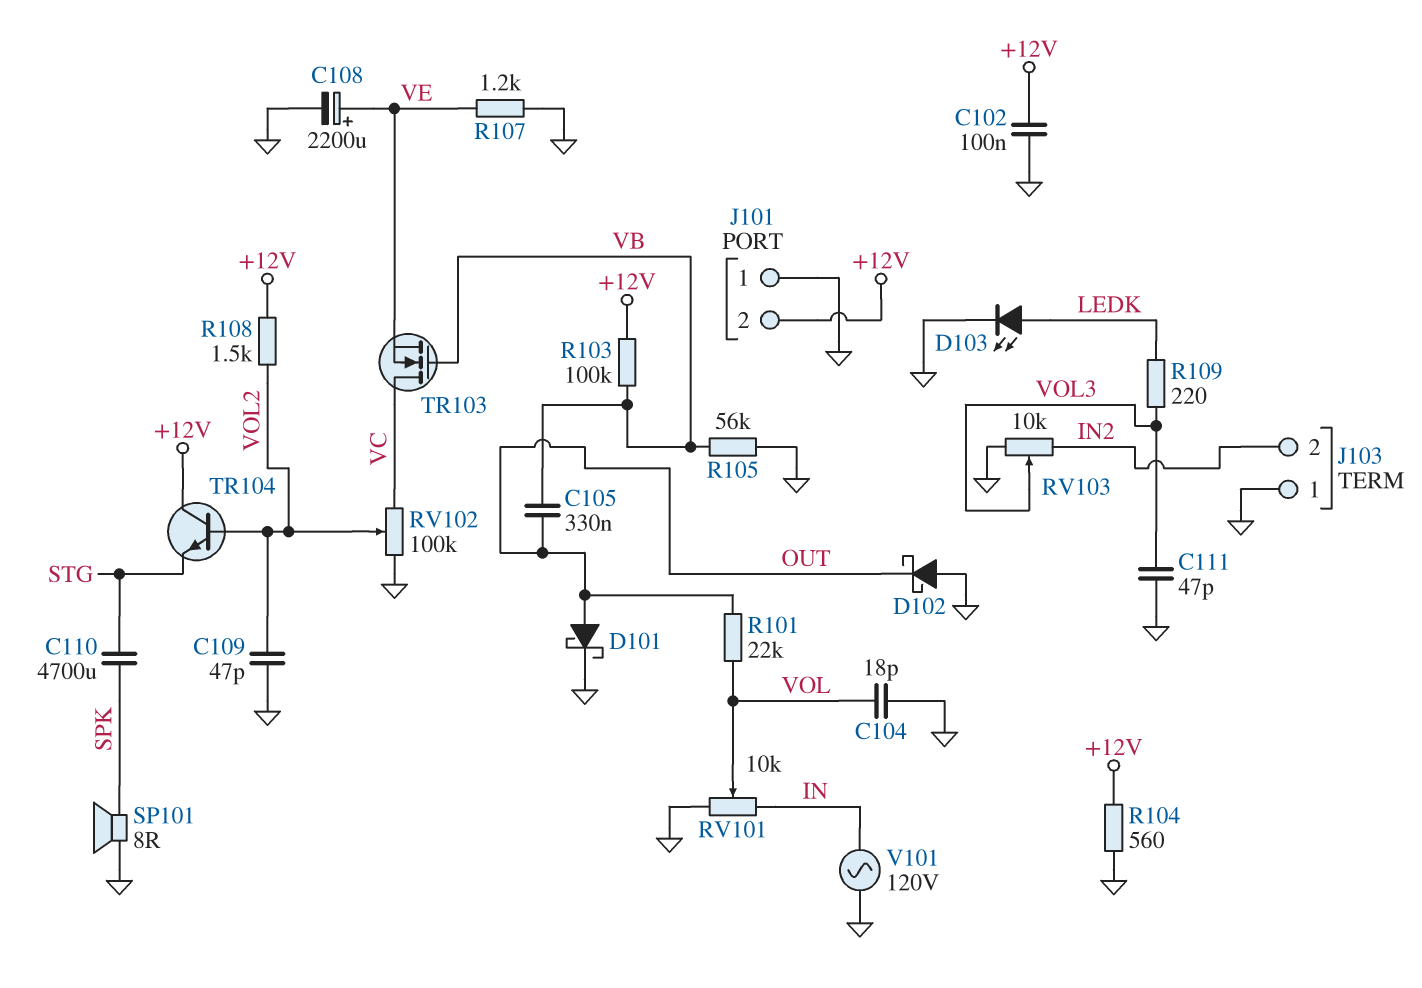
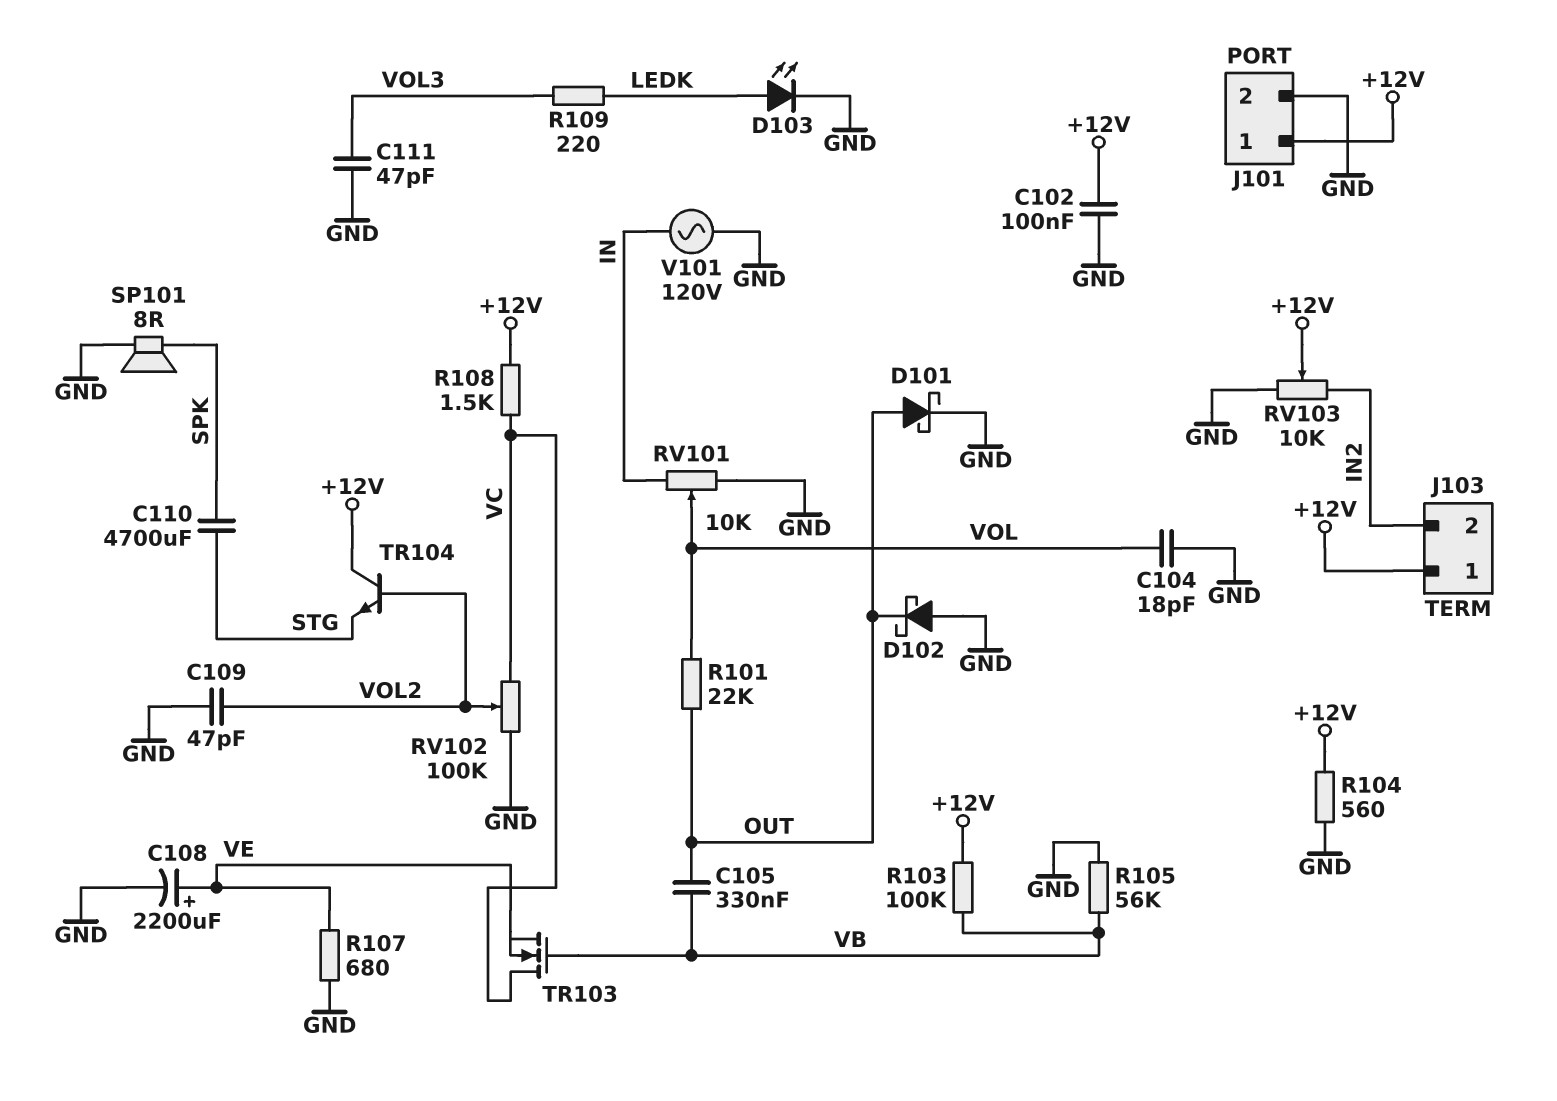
J101 pin 1: GND -> +12V
J101 pin 2: +12V -> GND
J103 pin 1: GND -> +12V
R107: 1.2k (GND, VE) -> 680 (GND, VE)
R108: 1.5k (+12V, VOL2) -> 1.5k (+12V, VC)
RV103: 10k (GND, IN2, wiper VOL3) -> 10k (GND, IN2, wiper +12V)

